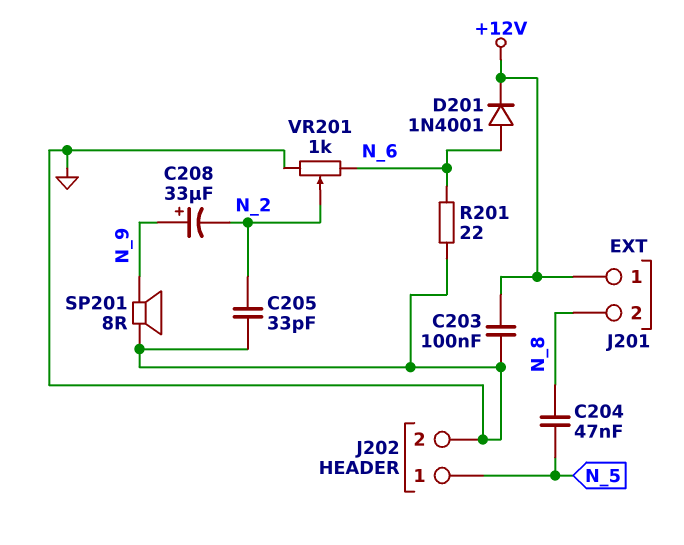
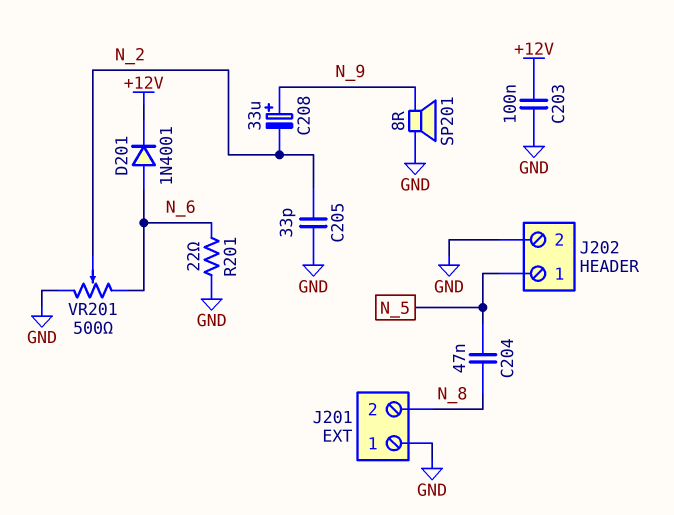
J201 pin 1: +12V -> GND
VR201: 1k (GND, N_6, wiper N_2) -> 500 (GND, N_6, wiper N_2)

